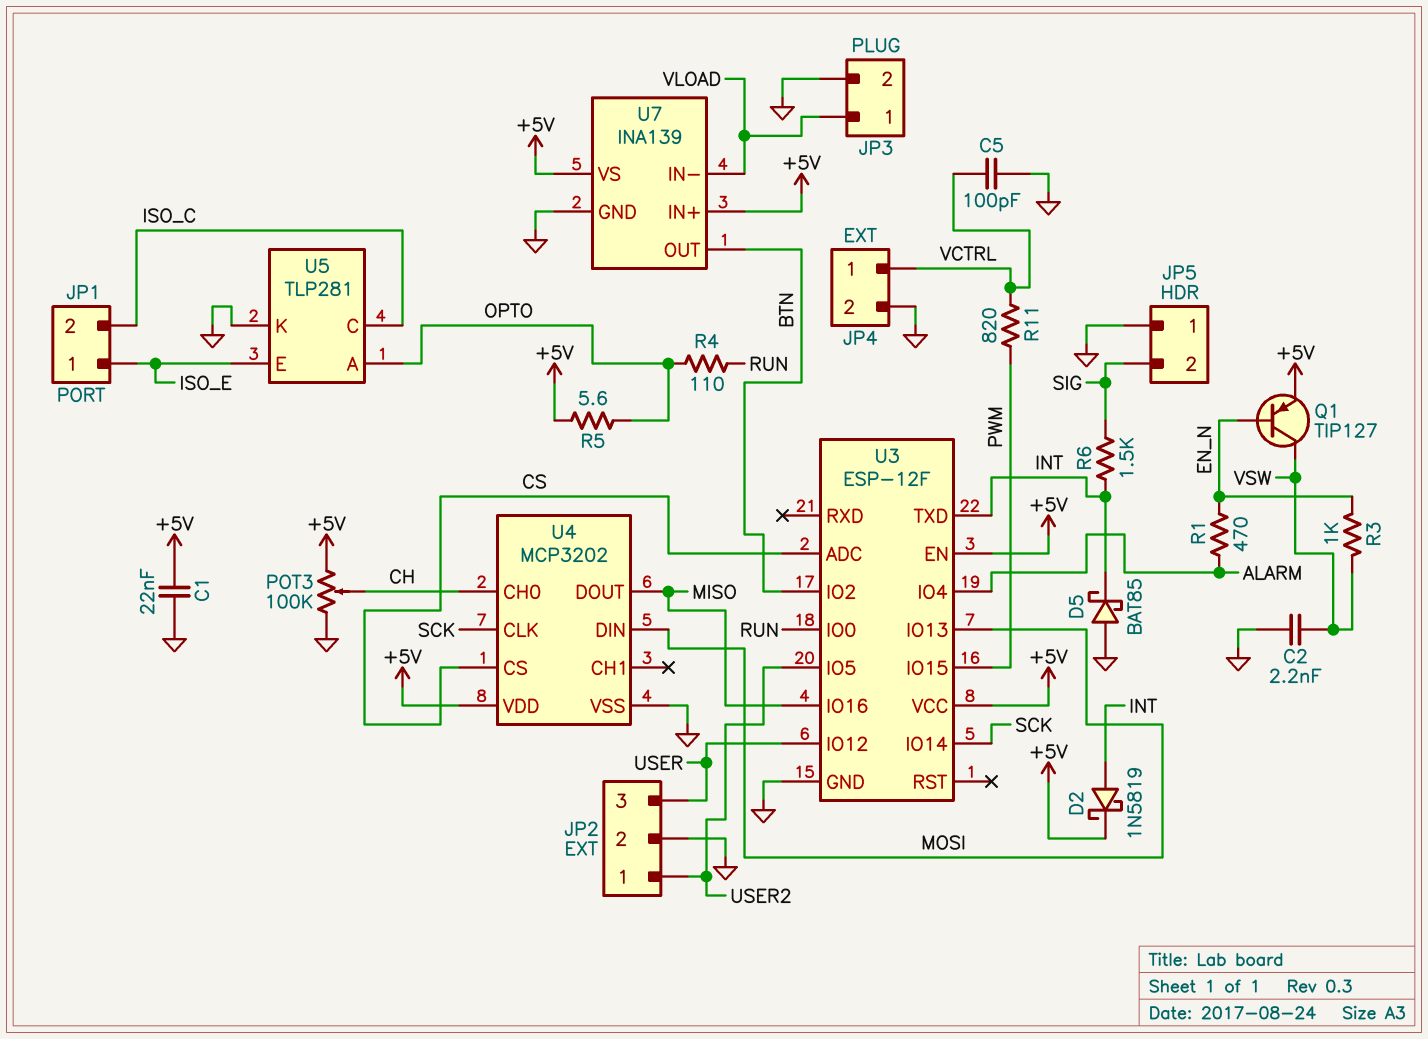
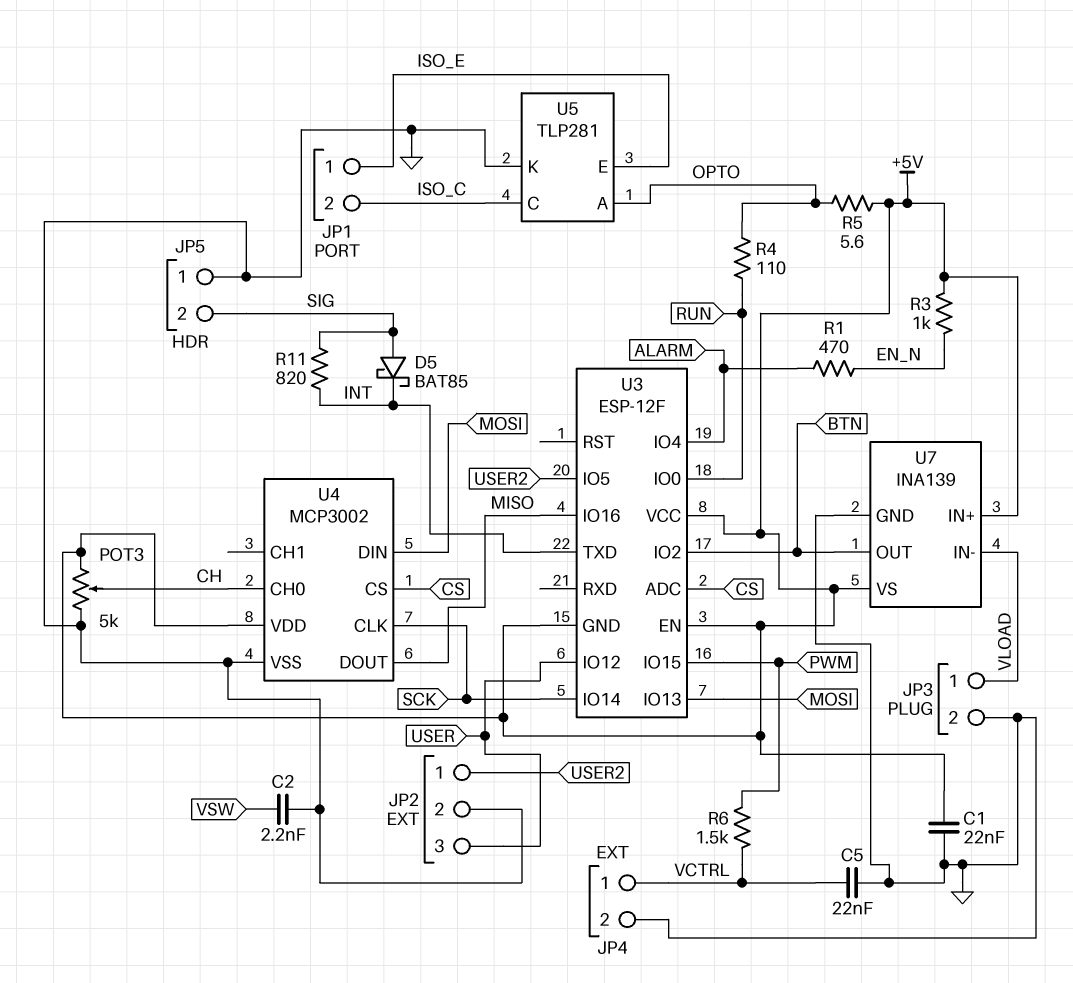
C5: 100pF (GND, VCTRL) -> 22nF (GND, VCTRL)
D2: schottky 1N5819 (A INT, K +5V) -> none
D5: schottky BAT85 (A GND, K INT) -> schottky BAT85 (A SIG, K INT)
POT3: 100k (+5V, GND, wiper CH) -> 5k (+5V, GND, wiper CH)
Q1: PNP TIP127 (B EN_N, C VSW, E +5V) -> none
R3: 1k (EN_N, VSW) -> 1k (+5V, EN_N)
R6: 1.5k (INT, SIG) -> 1.5k (PWM, VCTRL)
R11: 820 (PWM, VCTRL) -> 820 (INT, SIG)
U3 pin GND: GND -> +5V
U4: MCP3202 -> MCP3002

